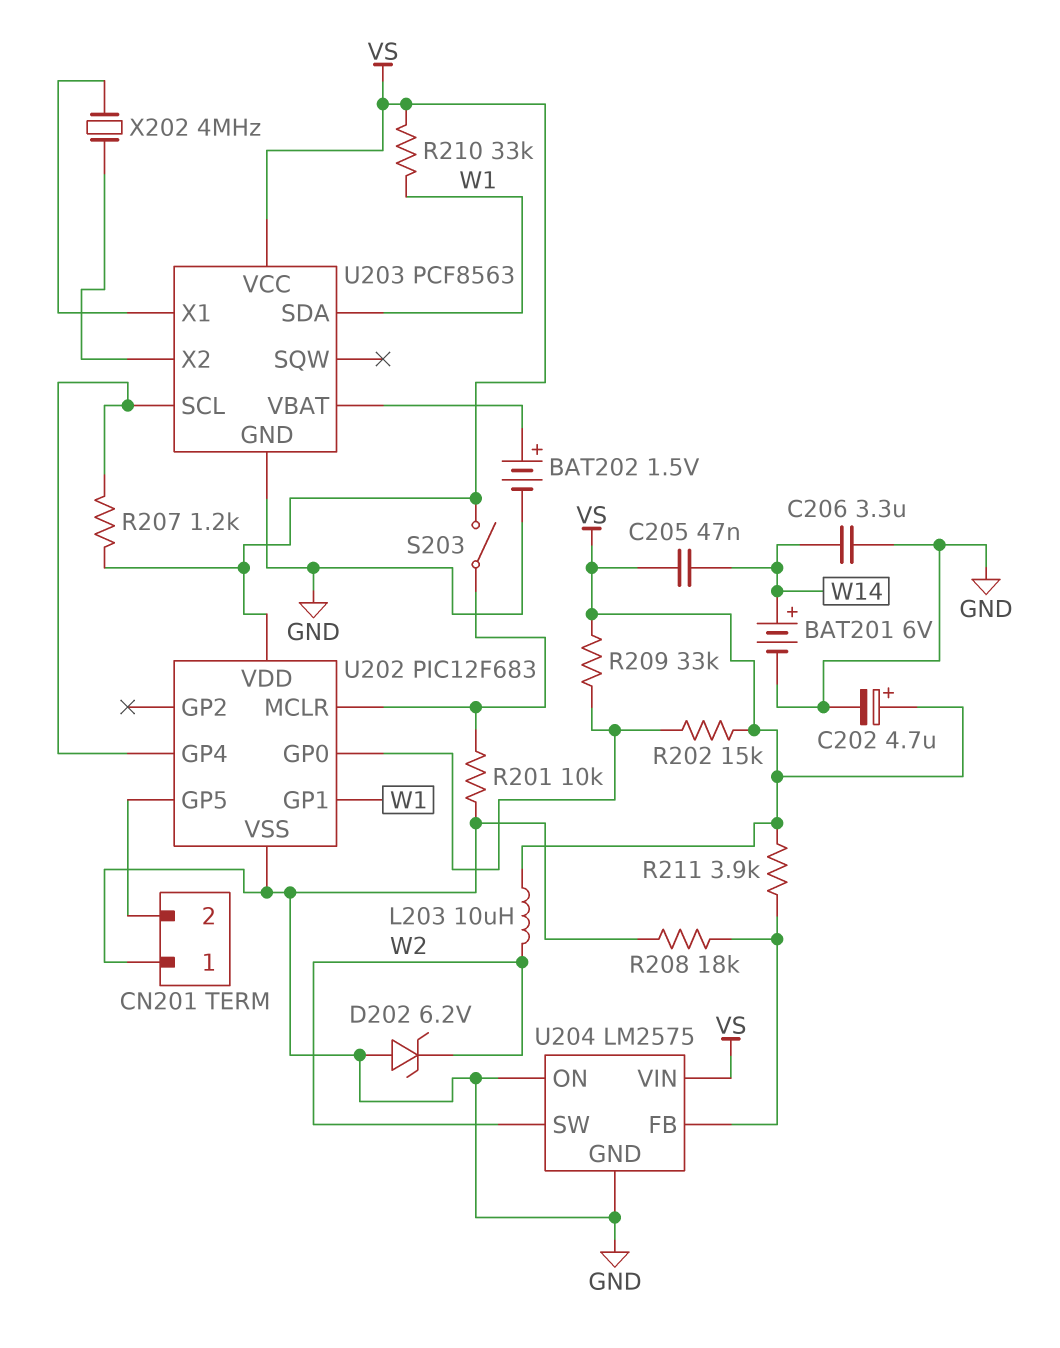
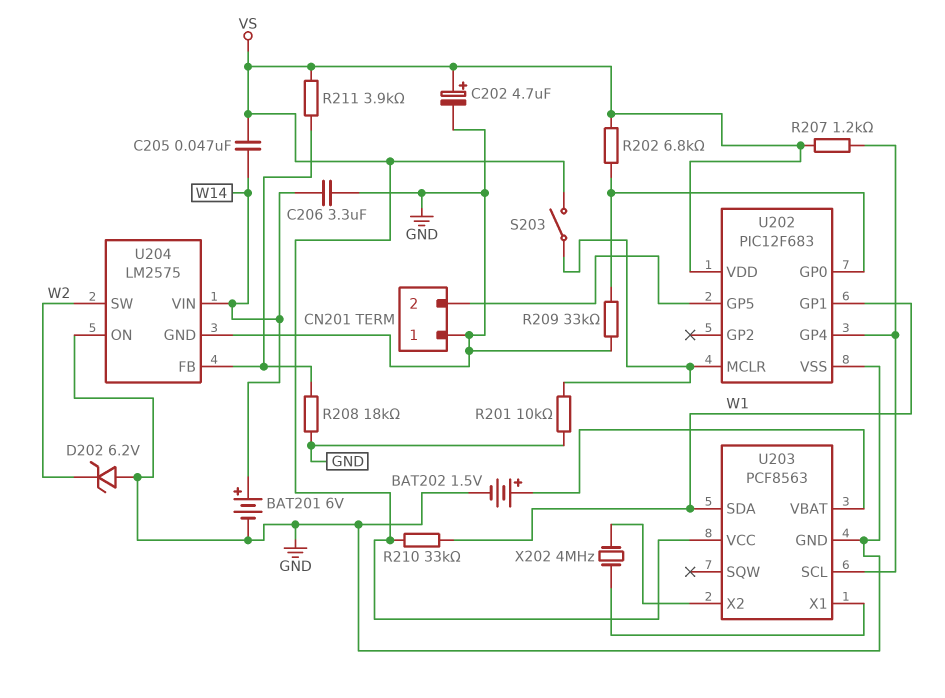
L203: 10uH (VS, W2) -> none
R202: 15k (U202/GP0, VS) -> 6.8k (U202/GP0, VS)
R209: 33k (U202/GP0, VS) -> 33k (GND, U202/GP0)
U204 pin VIN: VS -> W14

